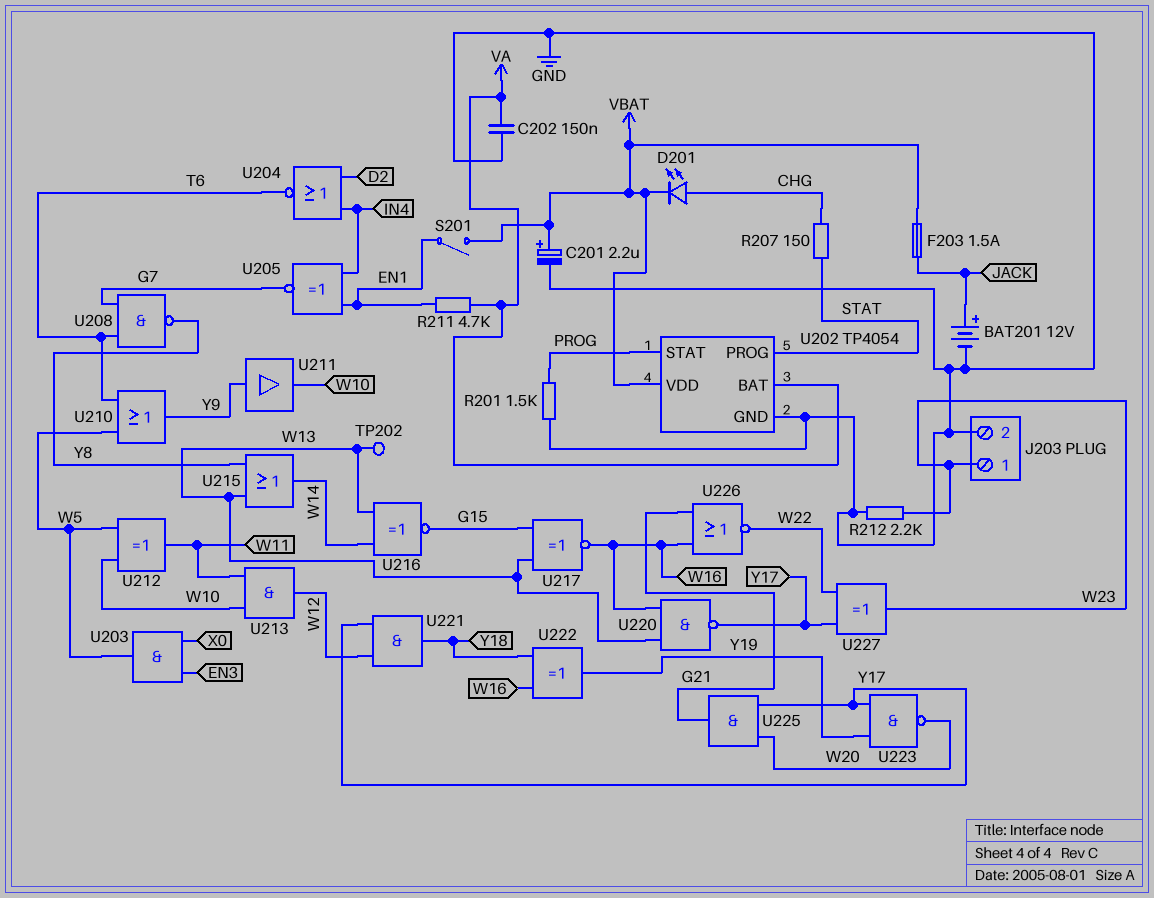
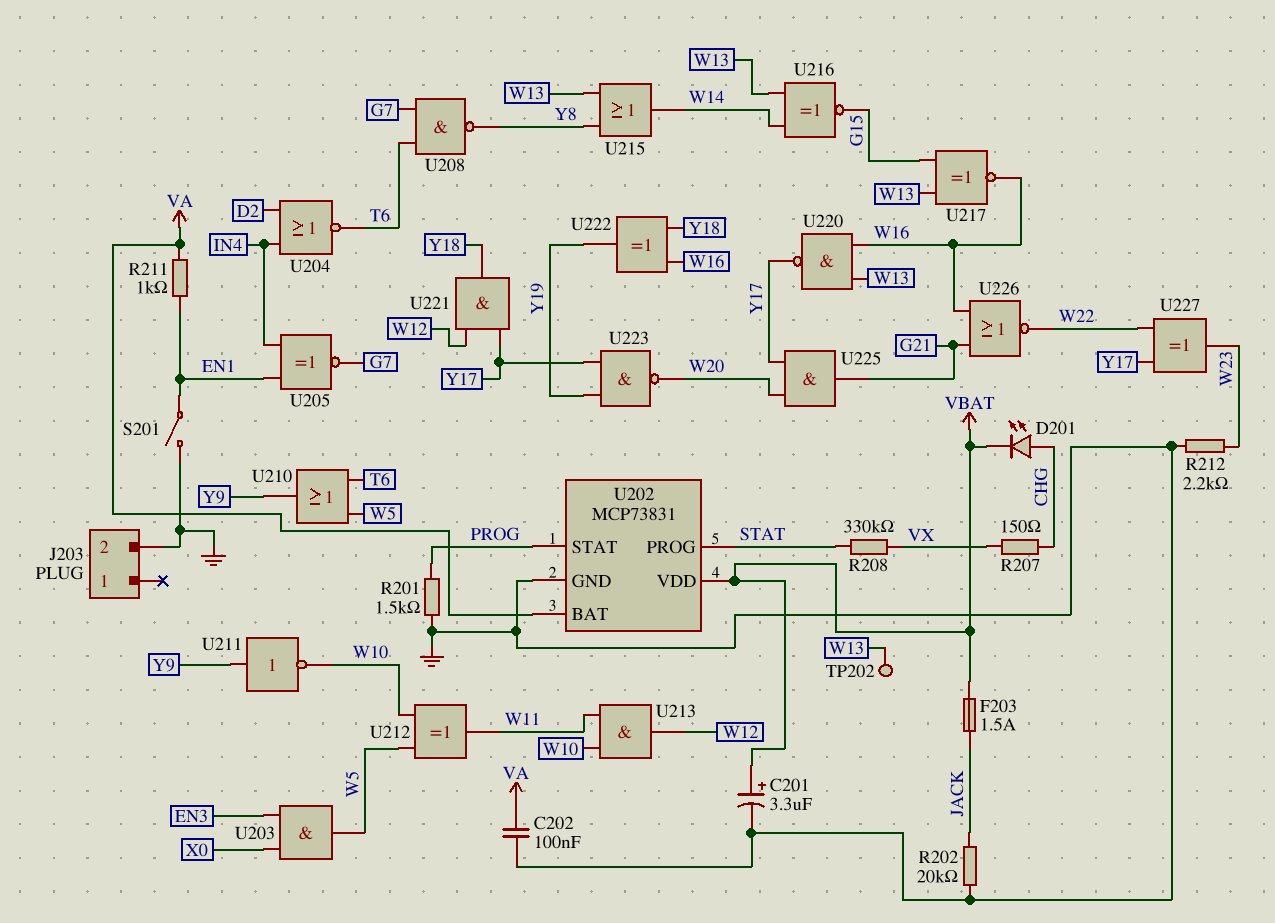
BAT201: 12V (plus JACK, minus GND) -> none
C201: 2.2uF (plus VBAT, minus GND) -> 3.3uF (plus VBAT, minus GND)
C202: 150nF (GND, VA) -> 100nF (GND, VA)
J203 pin 1: W23 -> none
R202: none -> 20k (GND, JACK)
R207: 150 (CHG, STAT) -> 150 (CHG, VX)
R208: none -> 330k (STAT, VX)
R211: 4.7k (EN1, VA) -> 1k (EN1, VA)
S201: switch (EN1, VBAT) -> switch (EN1, GND)
U202: TP4054 -> MCP73831
U211: buffer (in Y9, out W10) -> NOT (in Y9, out W10)

